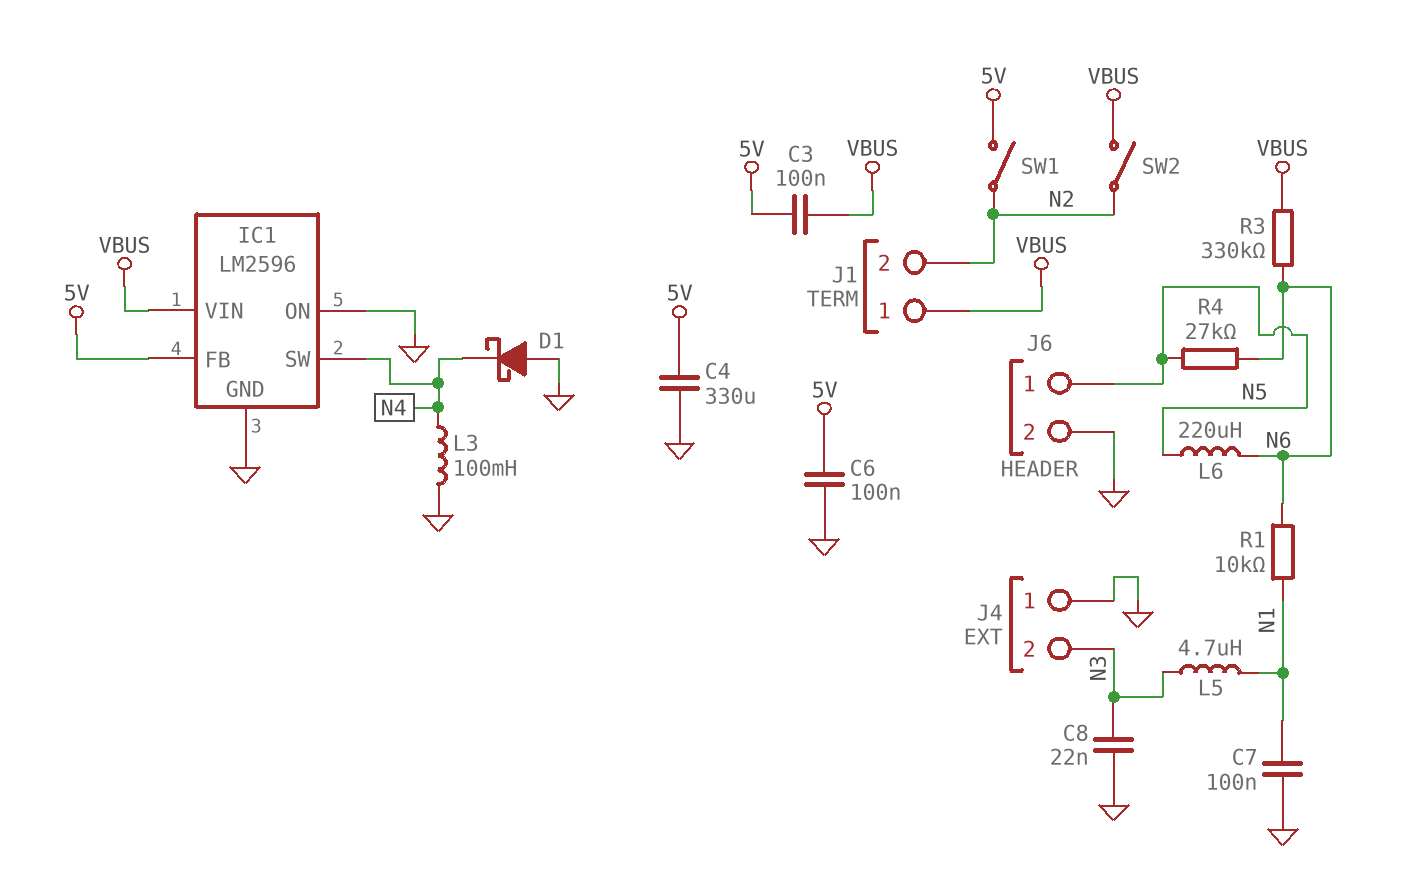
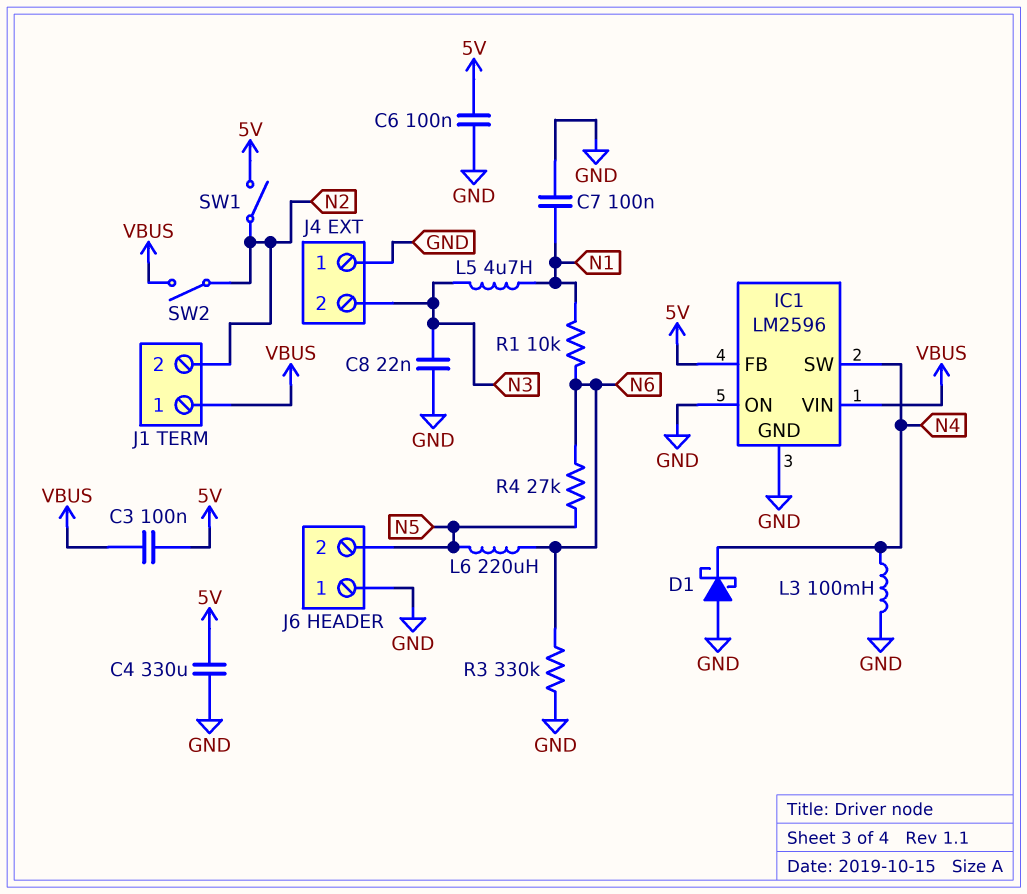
J6 pin 1: N5 -> GND
J6 pin 2: GND -> N5
R3: 330k (N6, VBUS) -> 330k (GND, N6)

